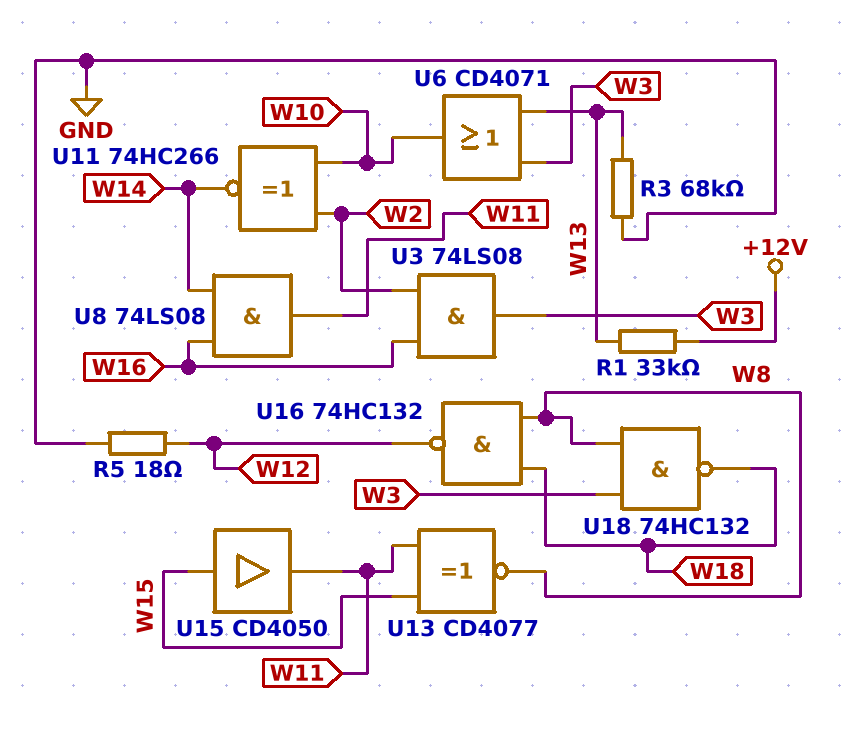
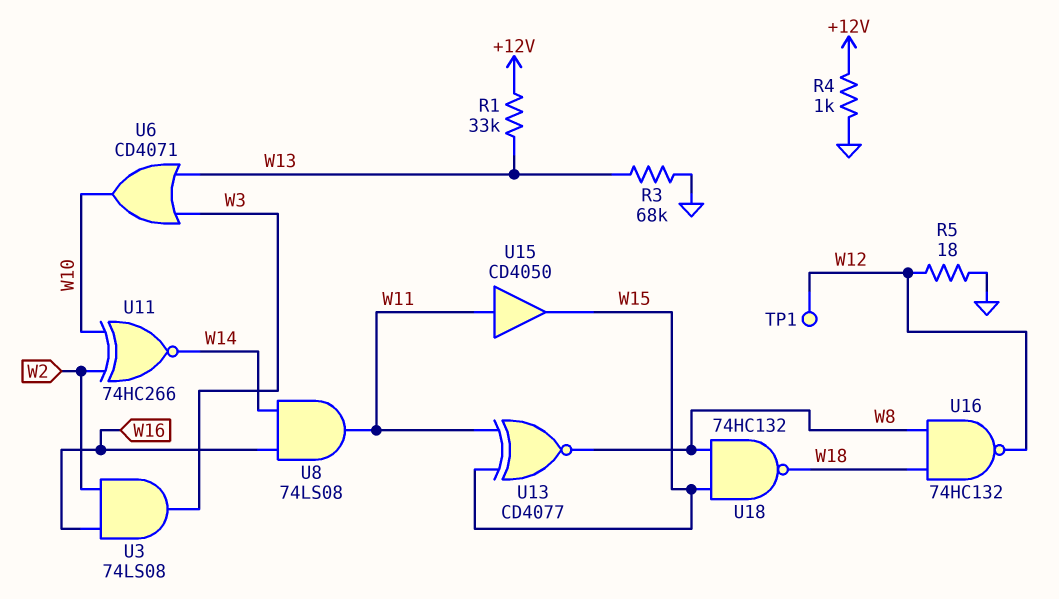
R4: none -> 1k (+12V, GND)
TP1: none -> test point (W12)
U15: buffer CD4050 (in W15, out W11) -> buffer CD4050 (in W11, out W15)
U18: NAND 74HC132 (in W3, in W8, out W18) -> NAND 74HC132 (in W8, in W15, out W18)

